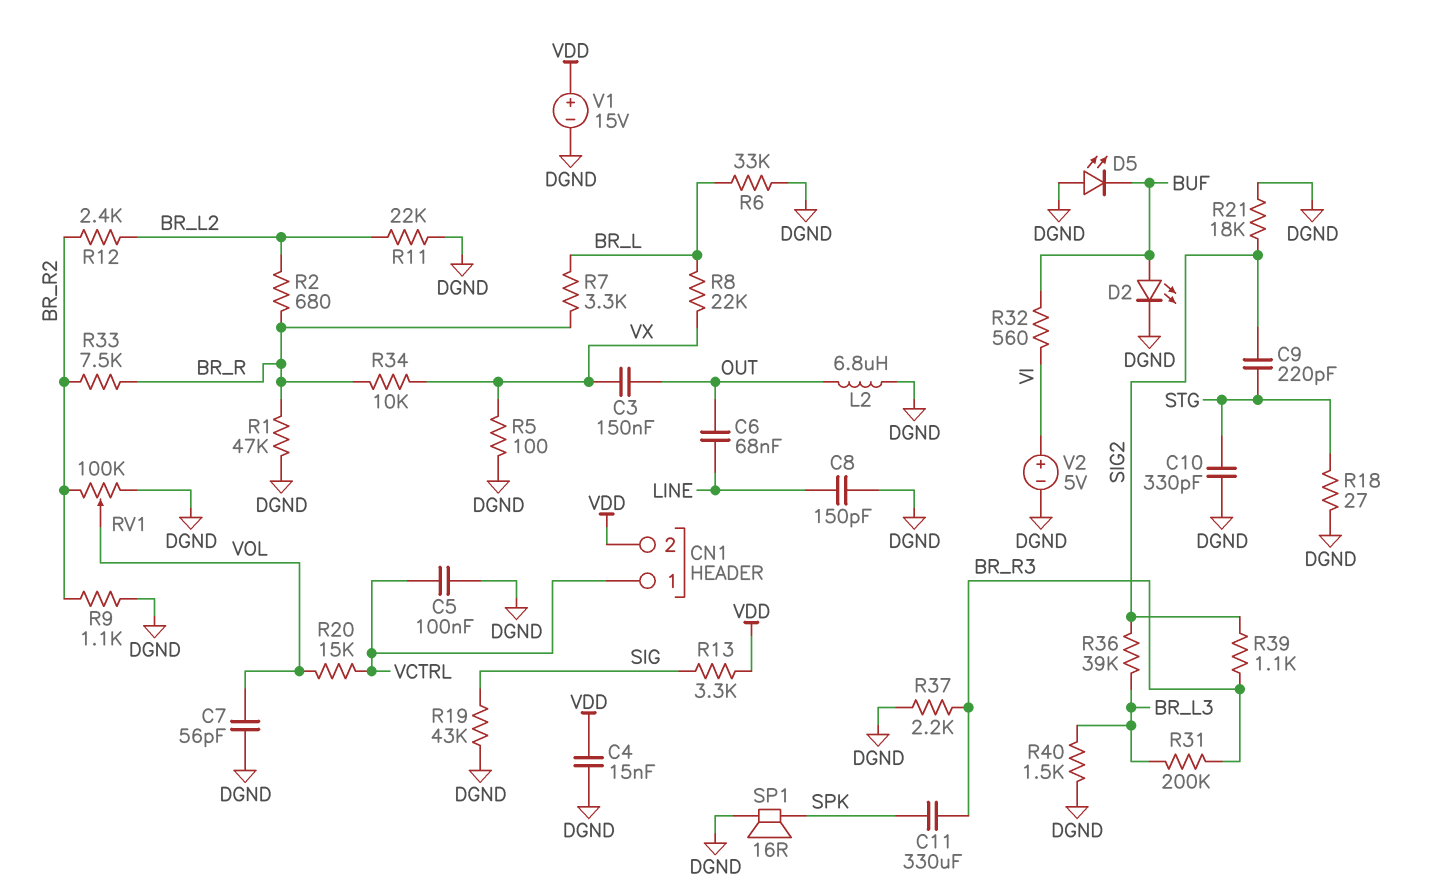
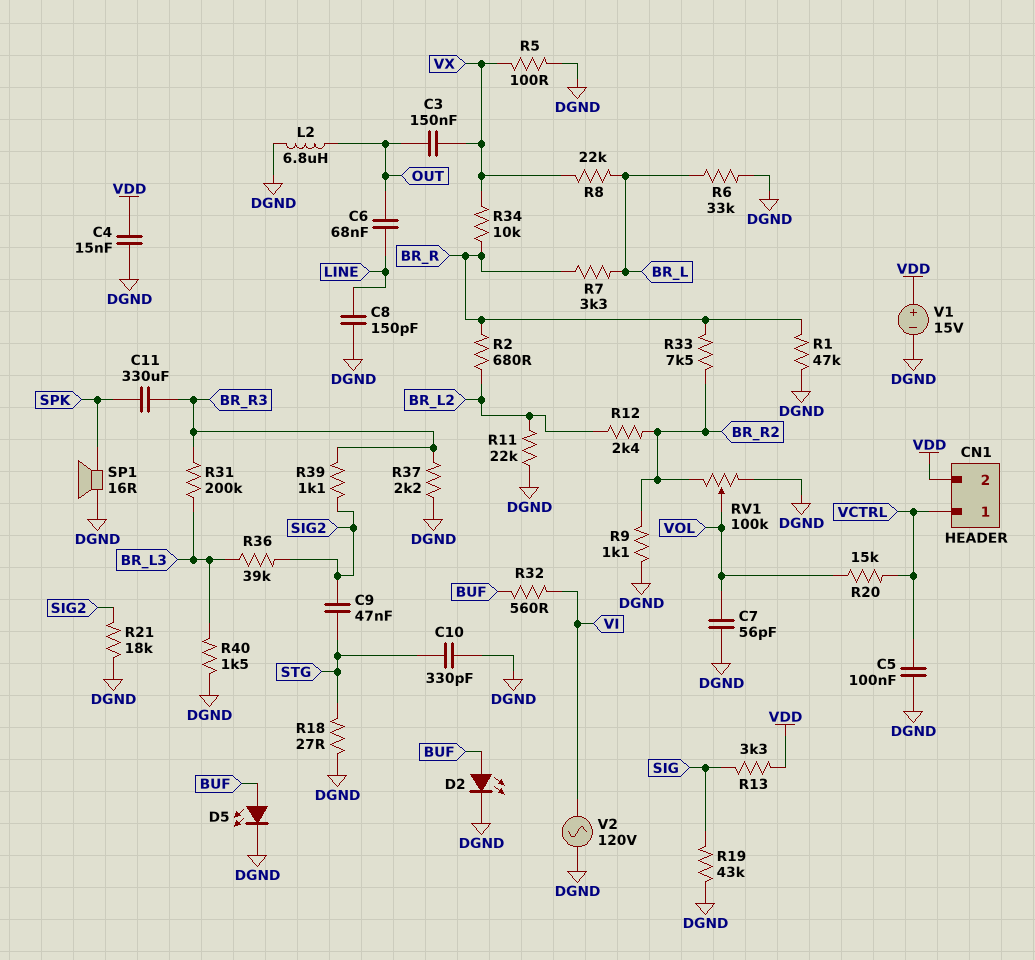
C9: 220pF (SIG2, STG) -> 47nF (SIG2, STG)
D5: LED (A DGND, K BUF) -> LED (A BUF, K DGND)
V2: 5V (plus VI, minus DGND) -> AC 120V (DGND, VI)

